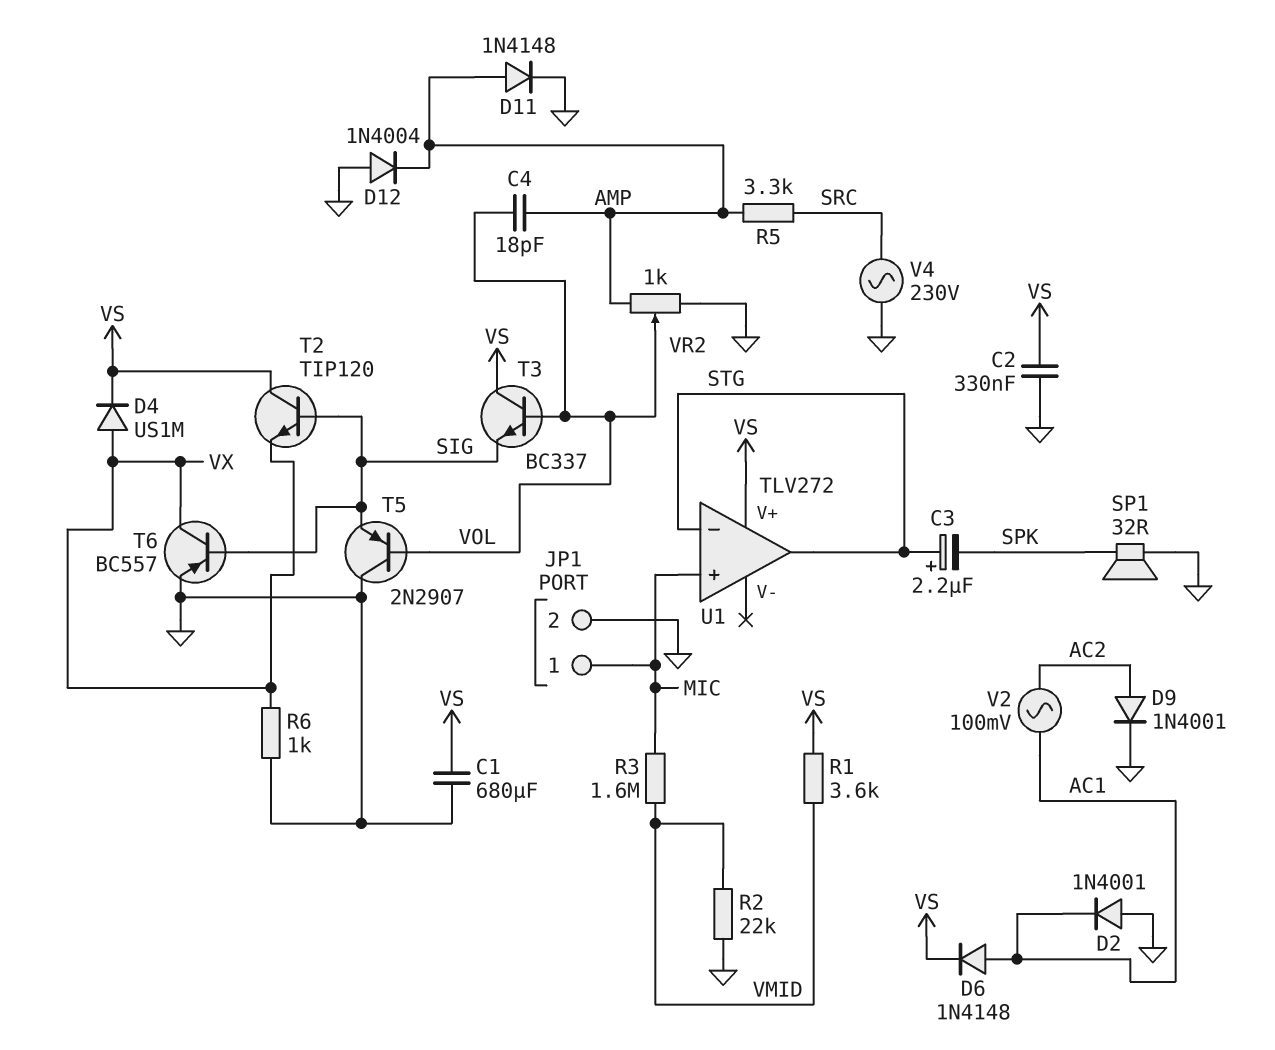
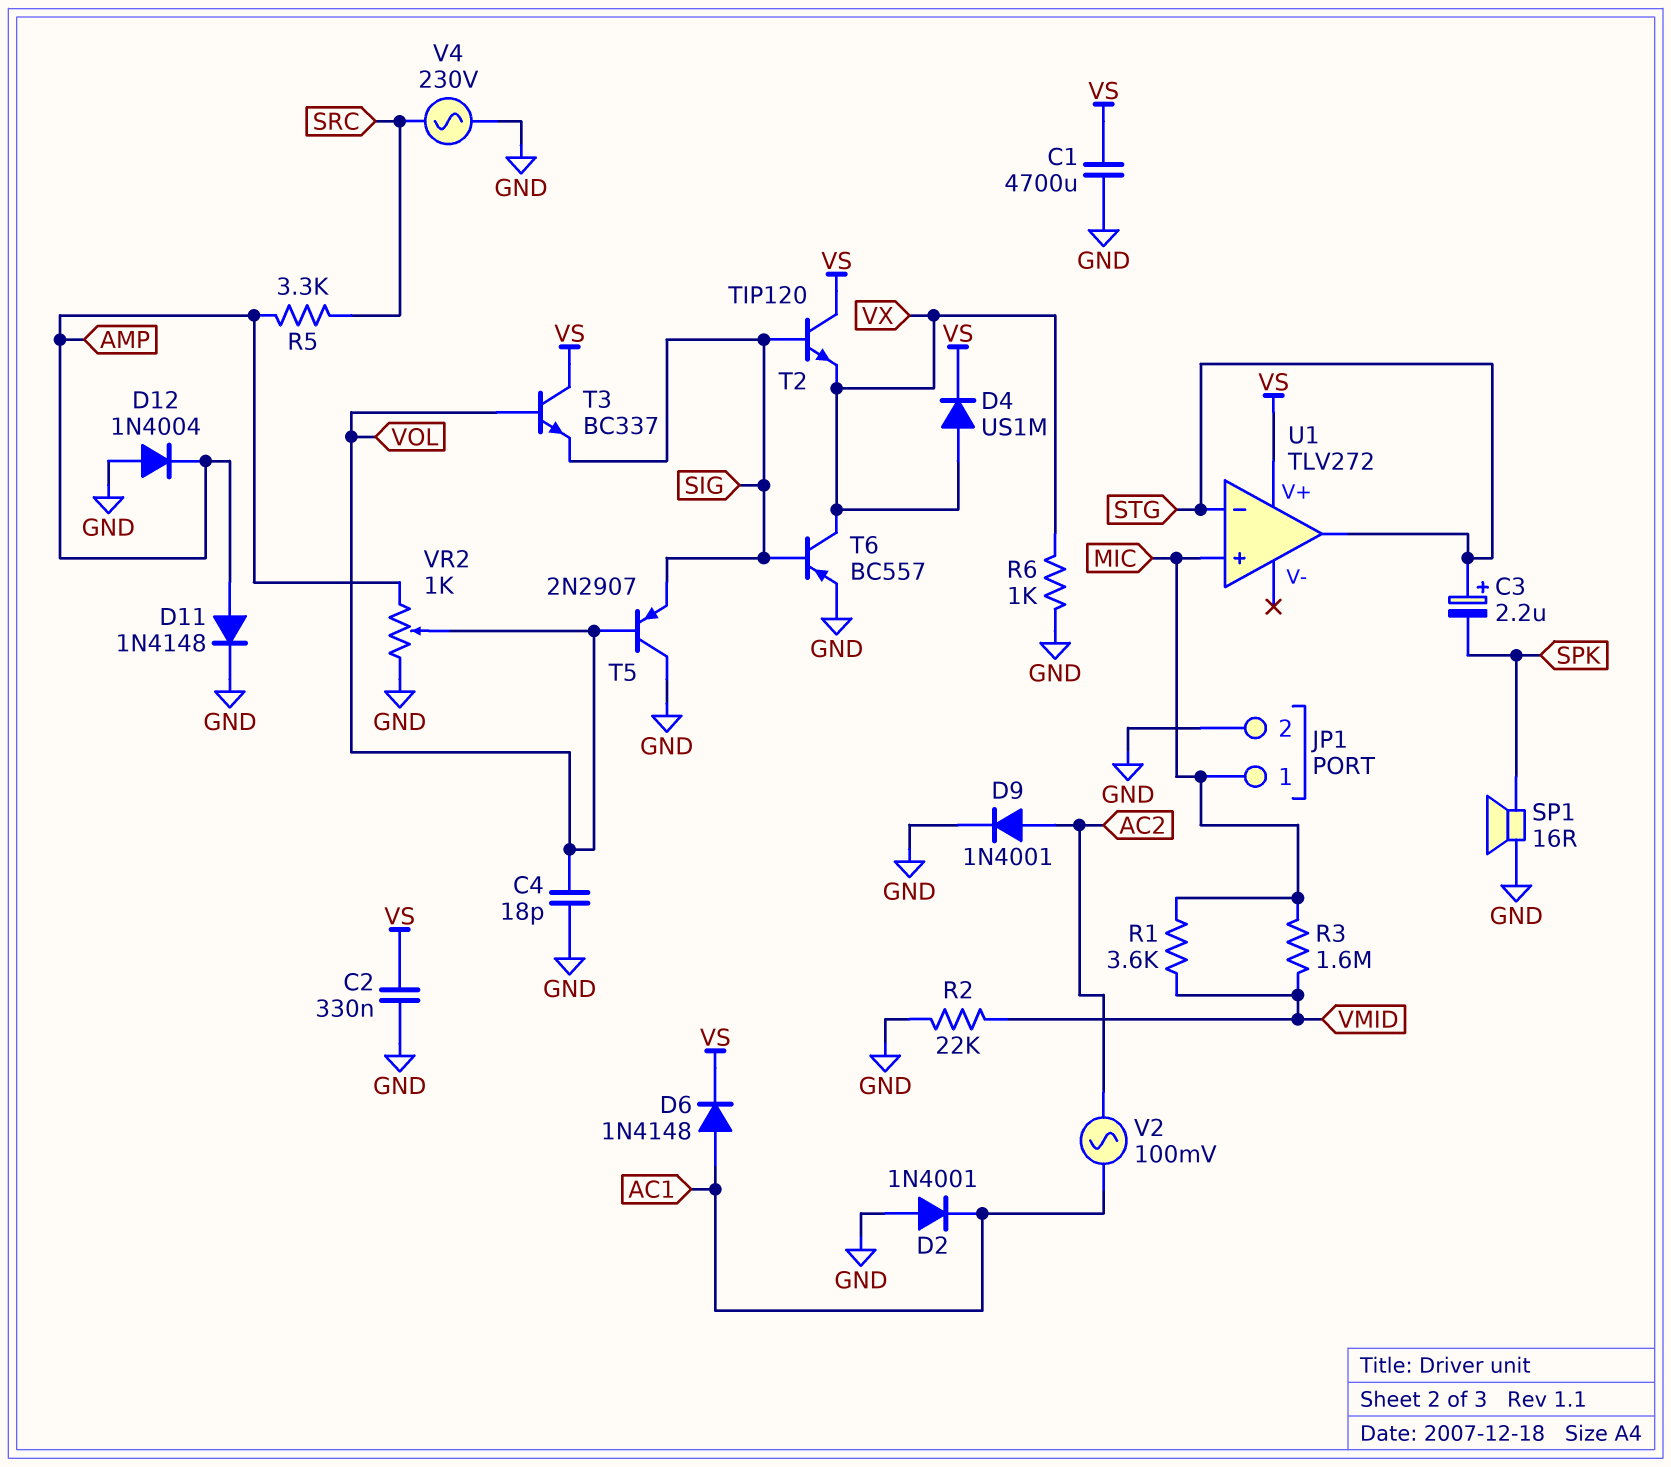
C1: 680uF (GND, VS) -> 4700uF (GND, VS)
C4: 18pF (AMP, VOL) -> 18pF (GND, VOL)
R1: 3.6k (VMID, VS) -> 3.6k (MIC, VMID)
SP1: speaker 32R (GND, SPK) -> speaker 16R (GND, SPK)

